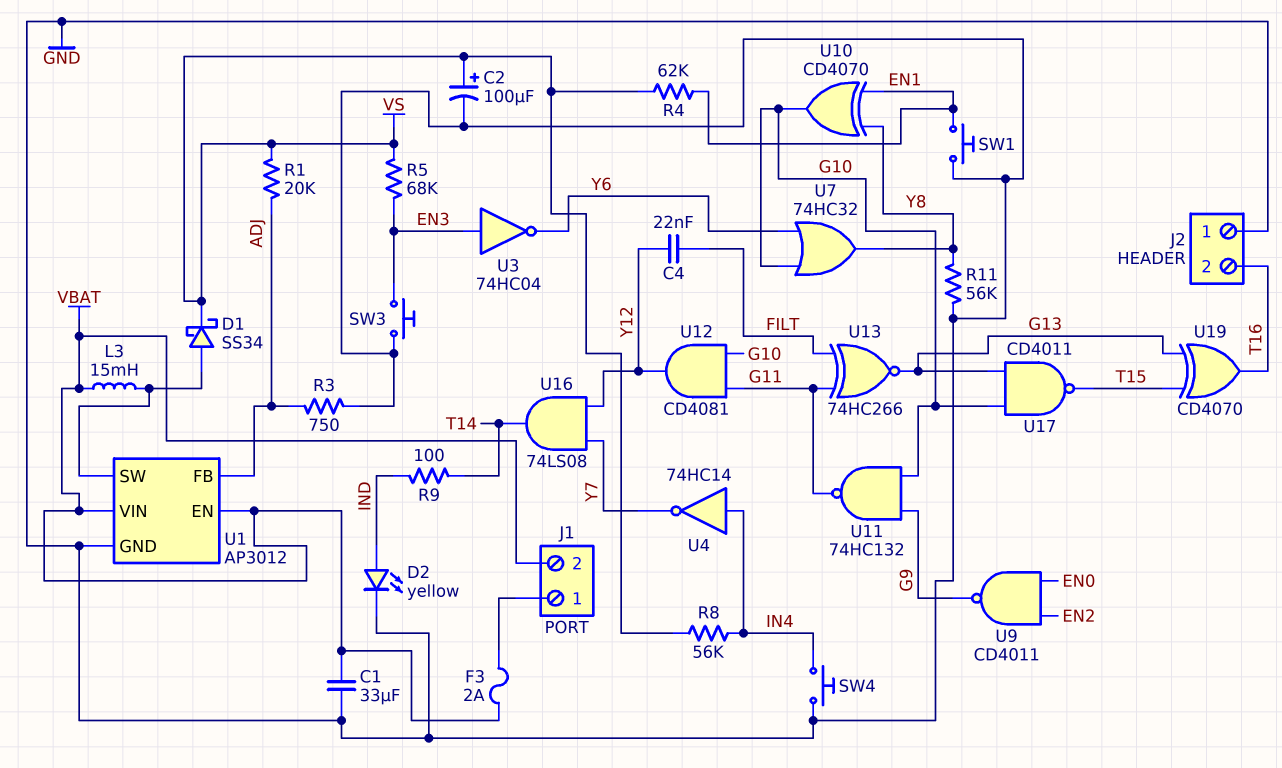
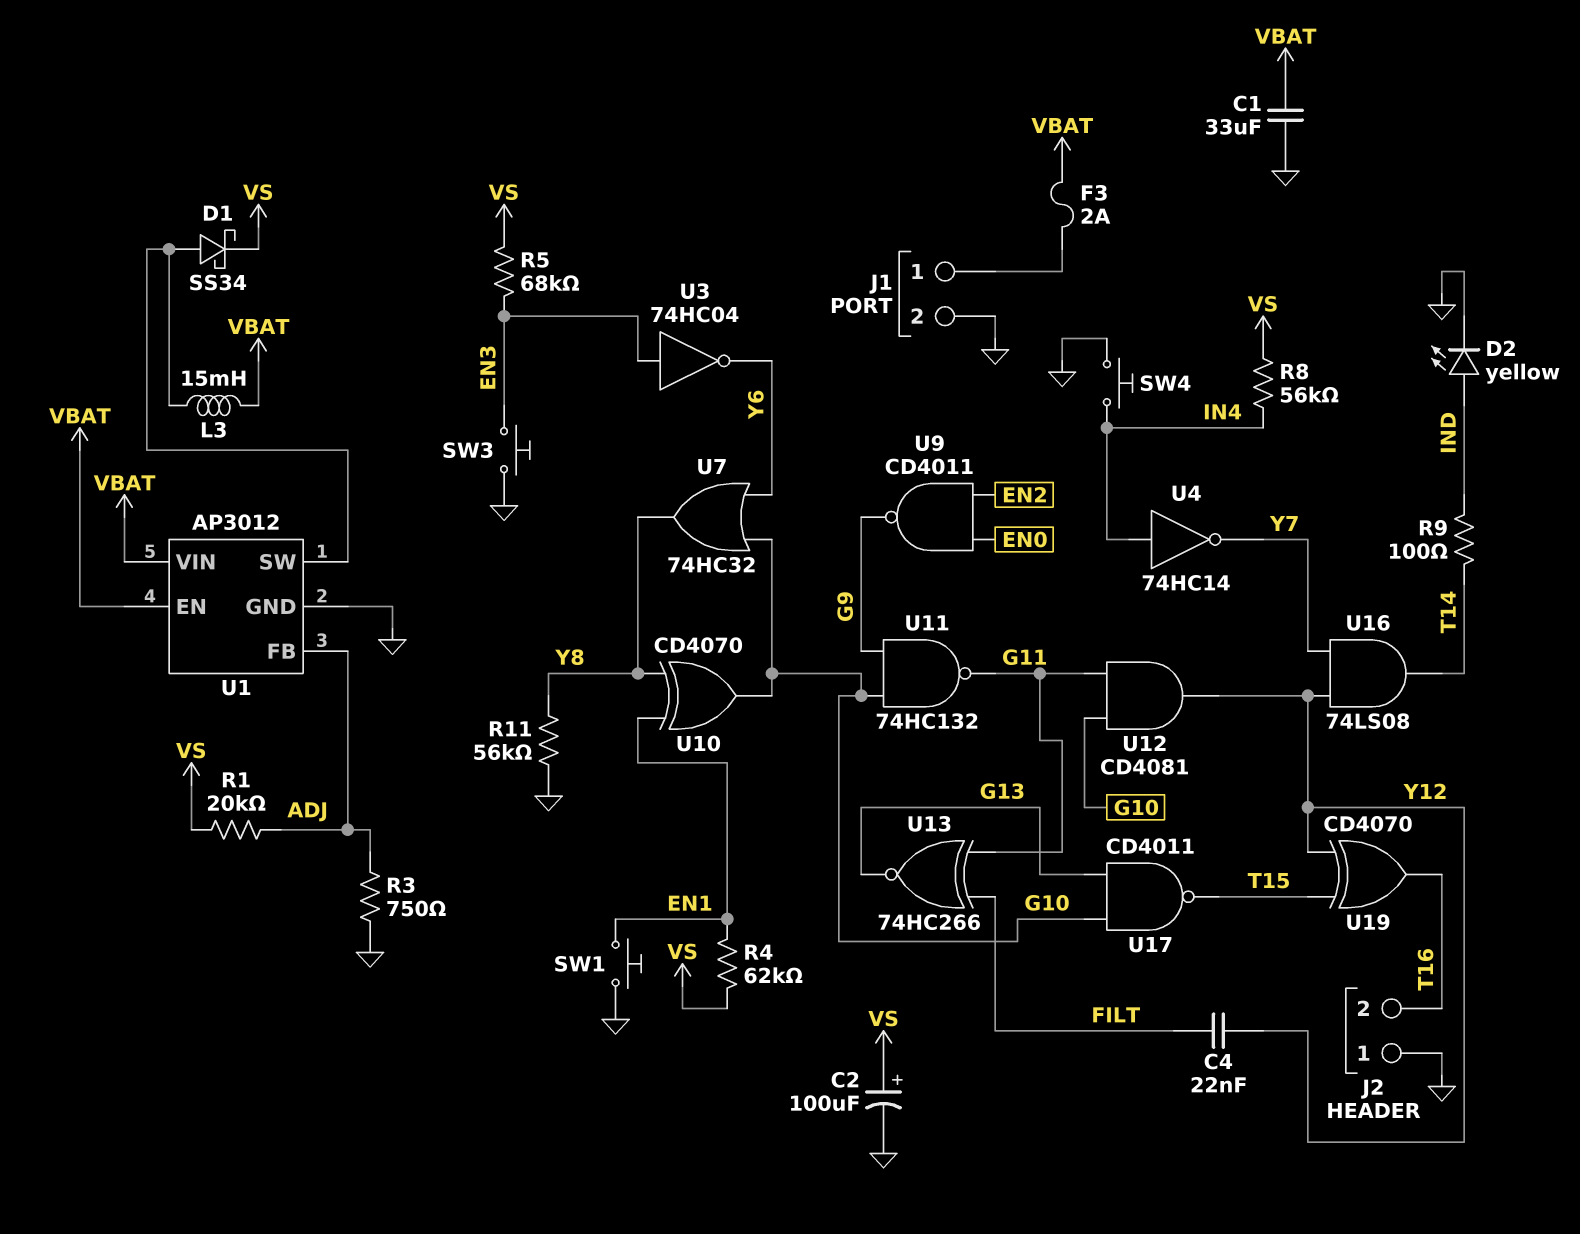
J1 pin 2: VBAT -> GND
U19: XOR CD4070 (in G13, in T15, out T16) -> XOR CD4070 (in T15, in Y12, out T16)

